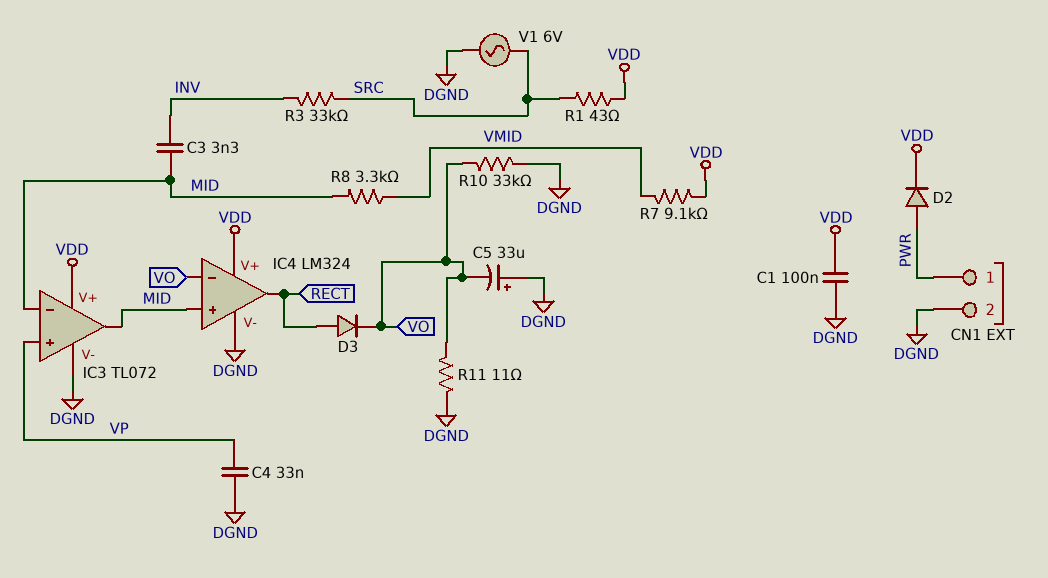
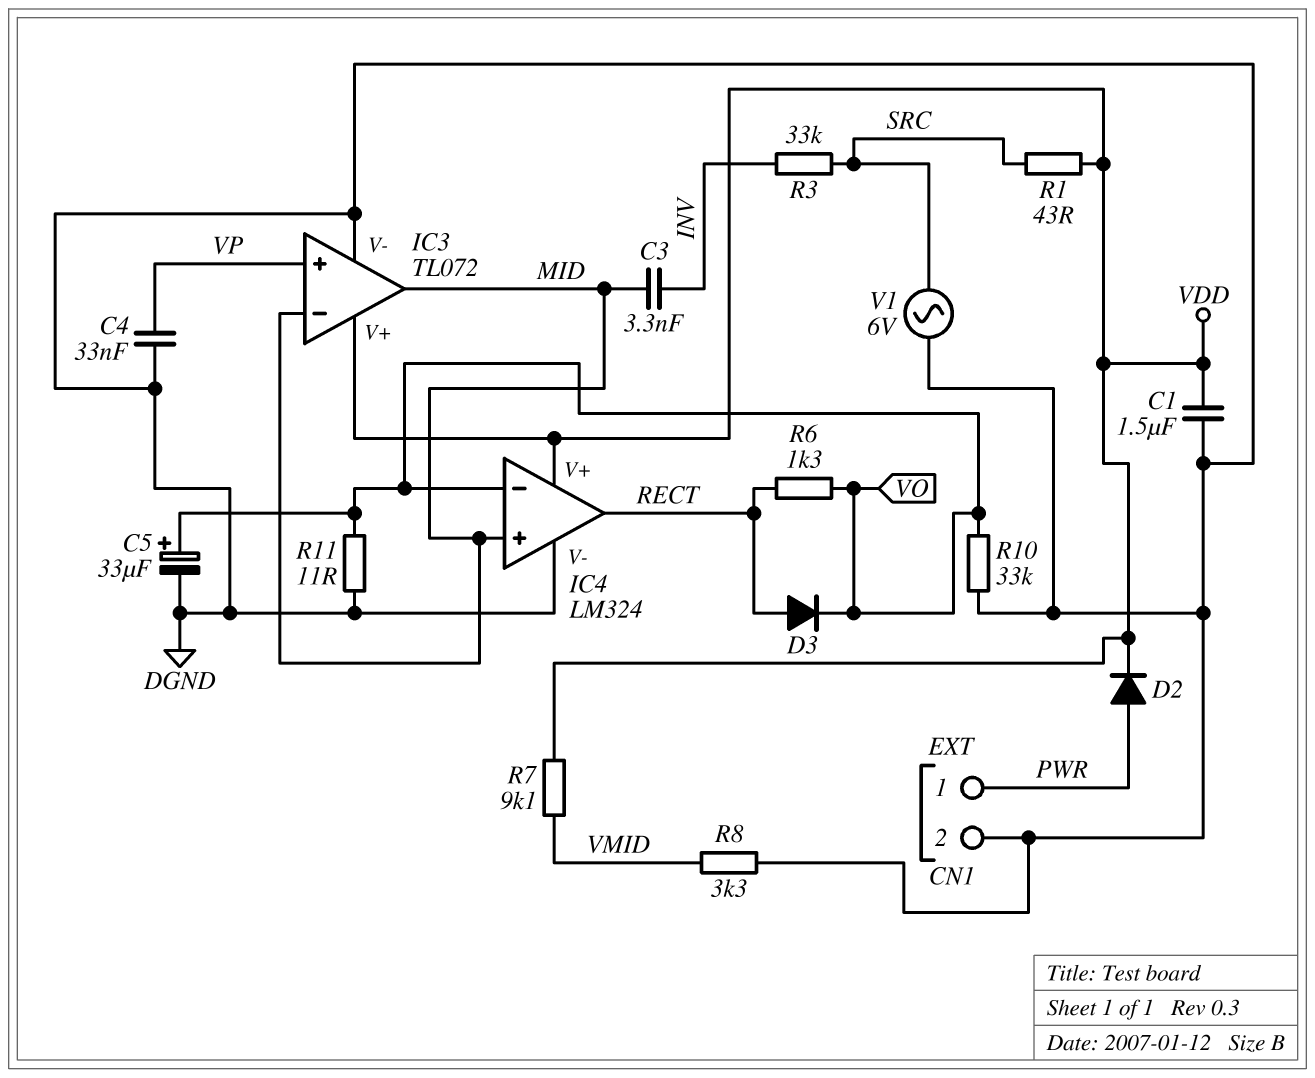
C1: 100nF (DGND, VDD) -> 1.5uF (DGND, VDD)
C5: 33uF (plus DGND, minus VO) -> 33uF (plus VO, minus DGND)
R6: none -> 1.3k (RECT, VO)
R8: 3.3k (MID, VMID) -> 3.3k (DGND, VMID)

